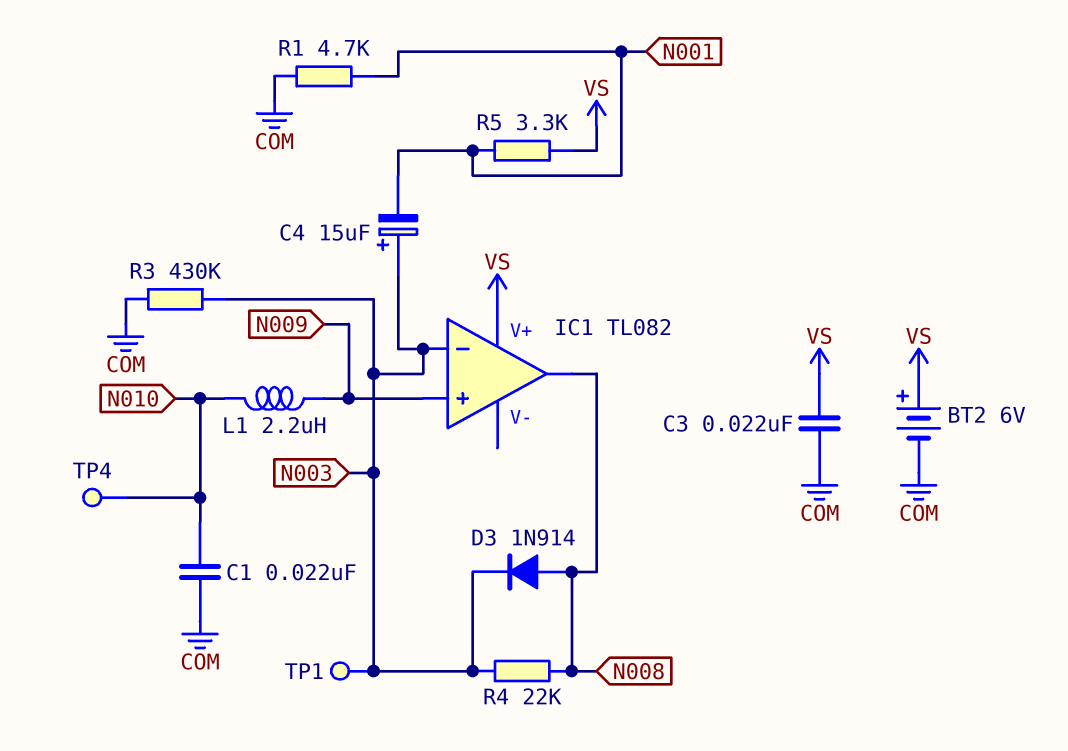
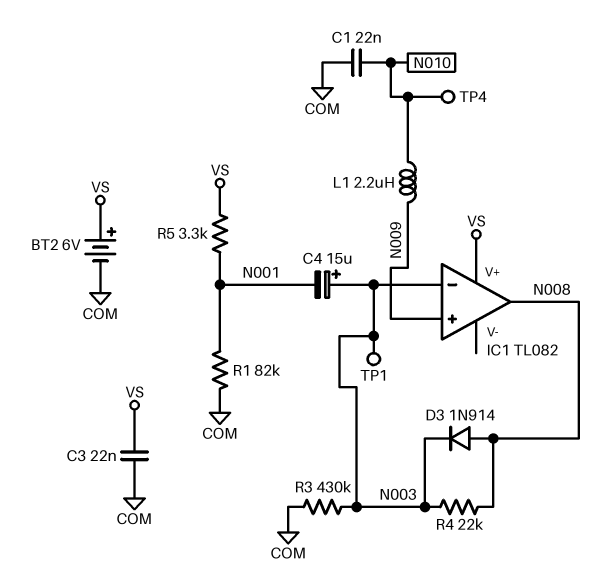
R1: 4.7k (COM, N001) -> 82k (COM, N001)

